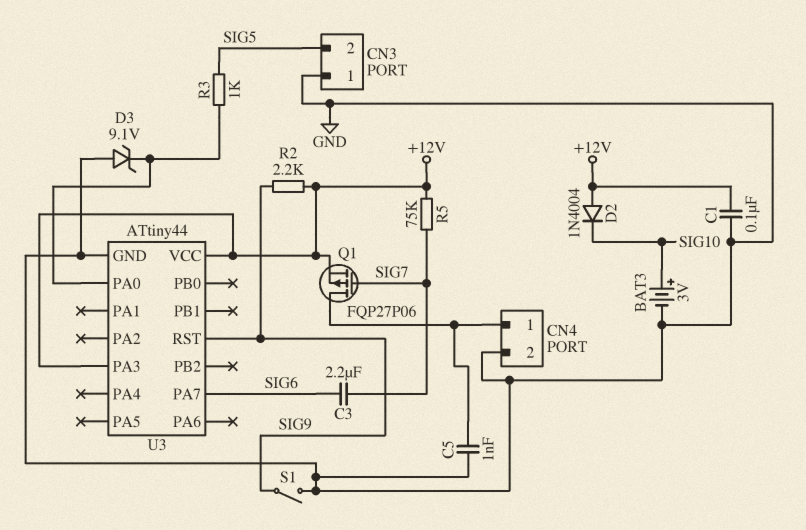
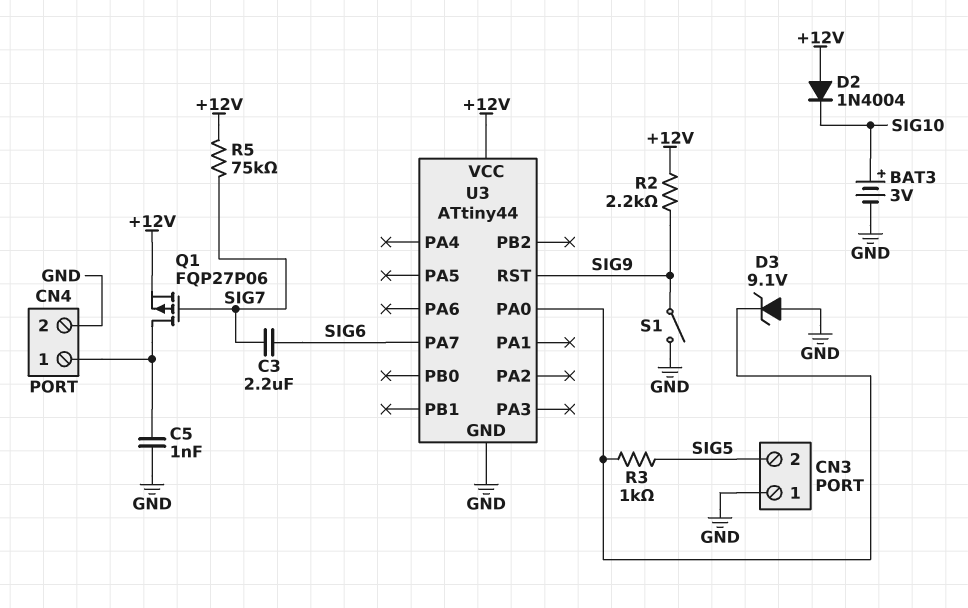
C1: 100nF (+12V, GND) -> none
U3 pin PA3: +12V -> none

